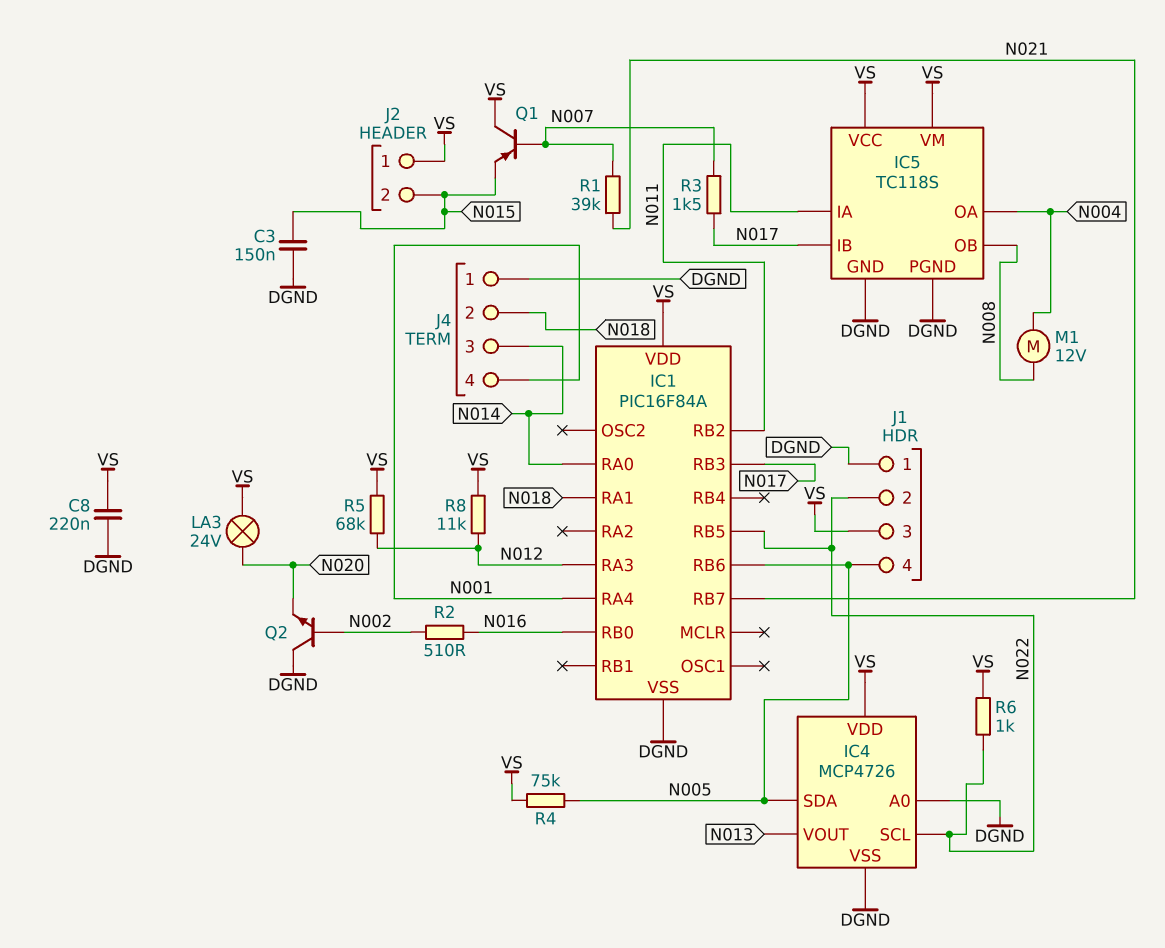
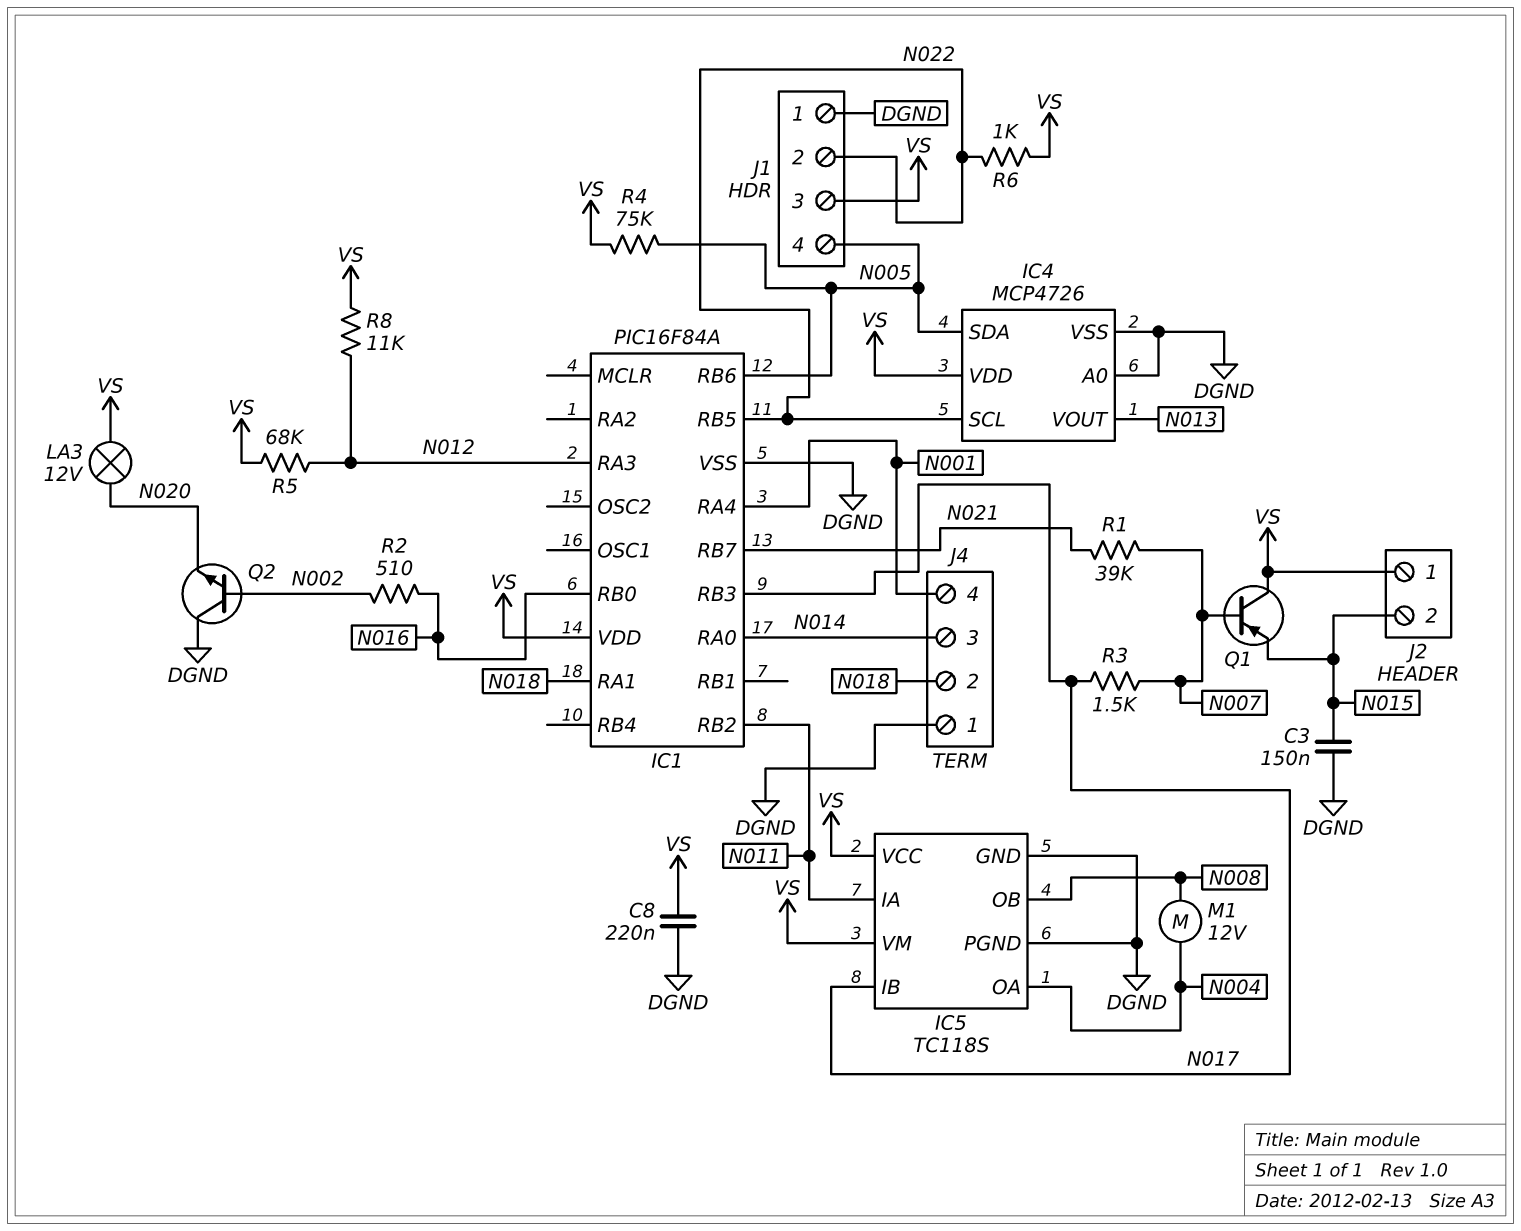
LA3: lamp 24V (N020, VS) -> lamp 12V (N020, VS)

